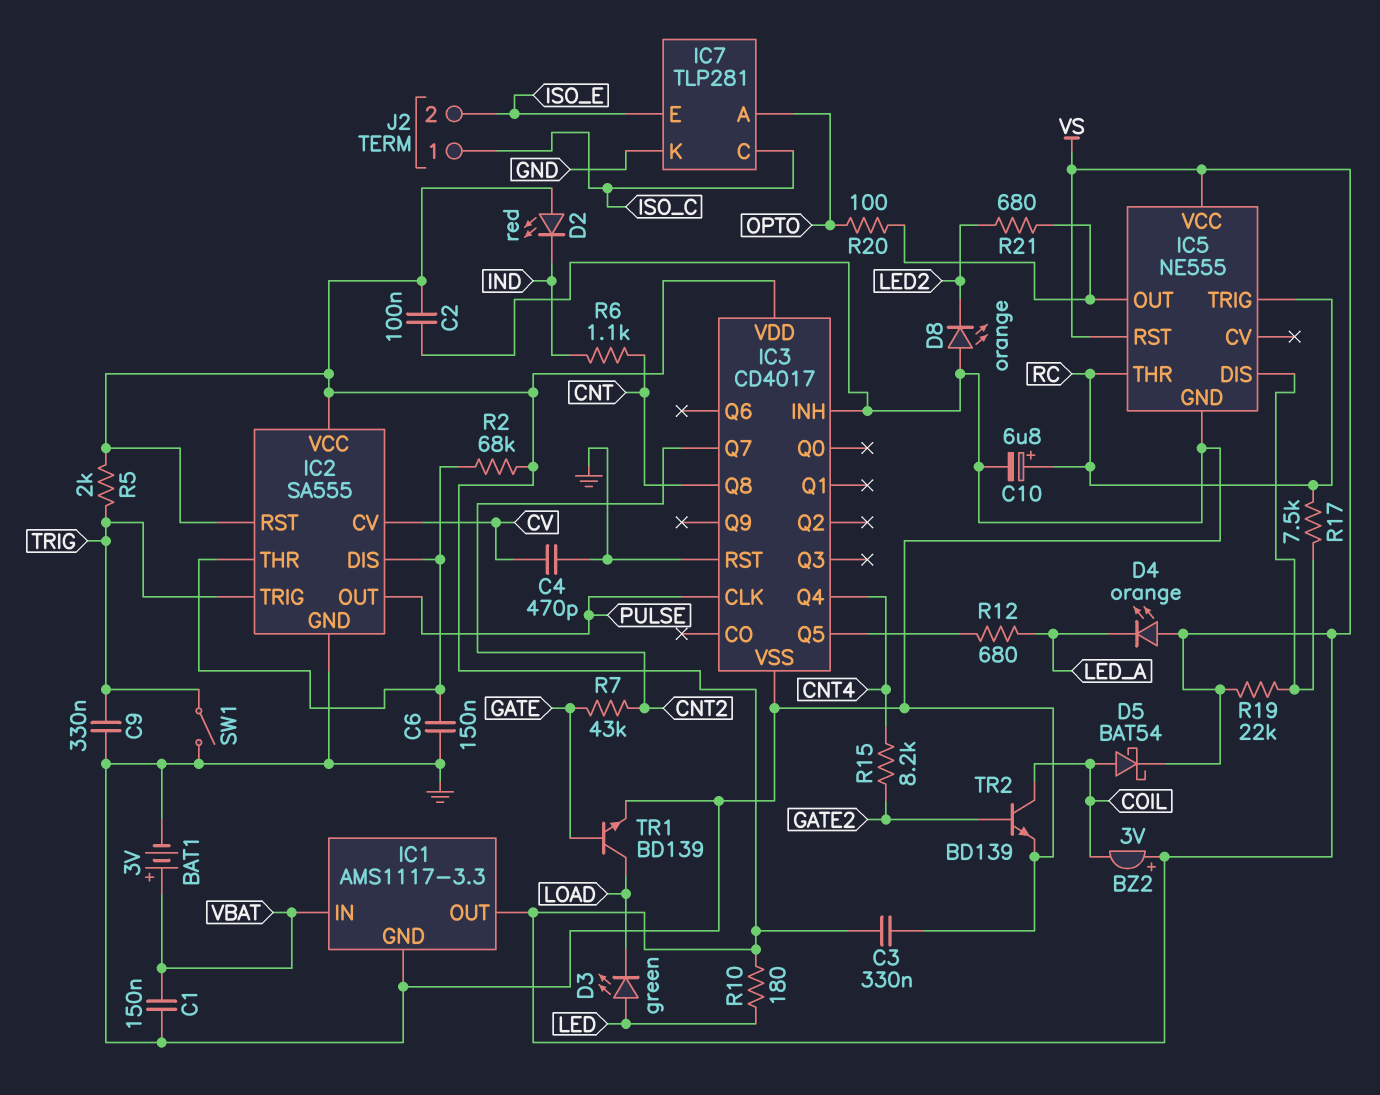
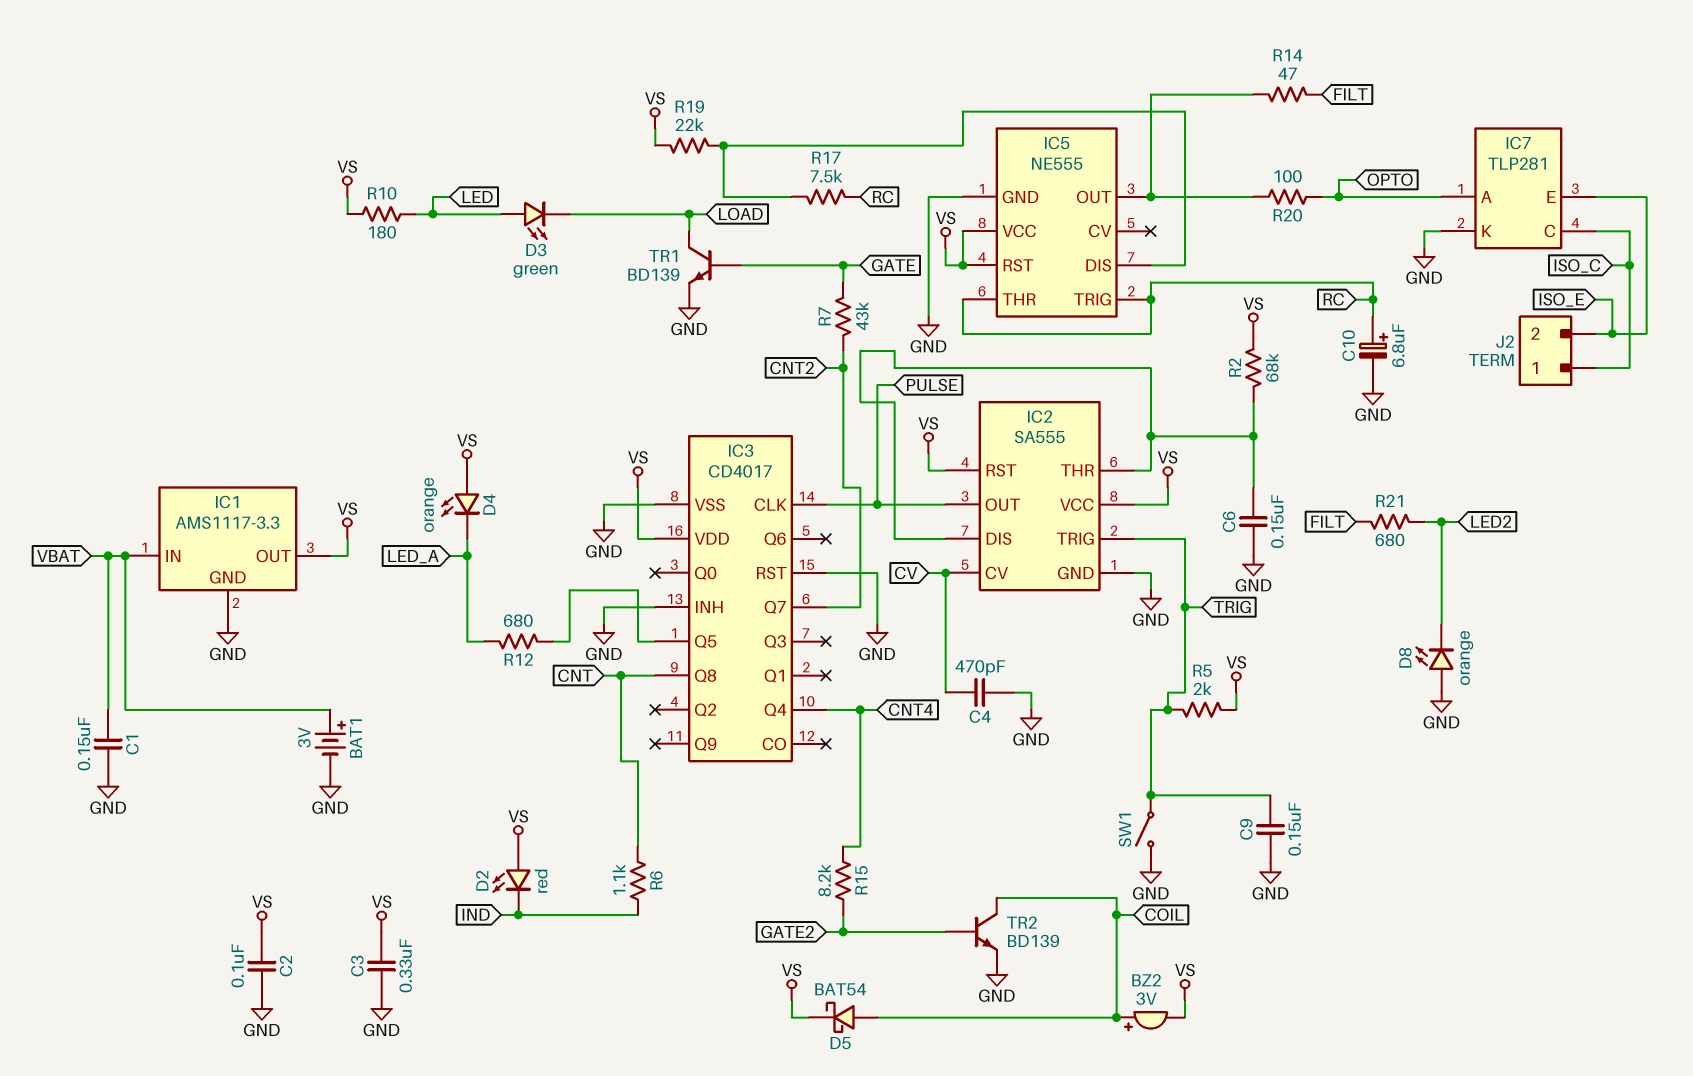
BZ2: buzzer 3V (plus VS, minus COIL) -> buzzer 3V (plus COIL, minus VS)
C9: 330nF (GND, TRIG) -> 150nF (GND, TRIG)
R14: none -> 47 (FILT, IC5/OUT)
R21: 680 (IC5/OUT, LED2) -> 680 (FILT, LED2)

